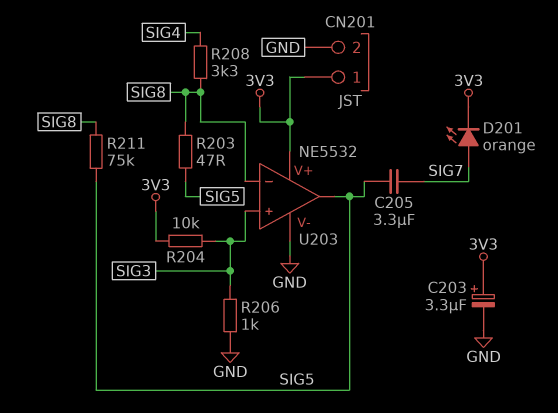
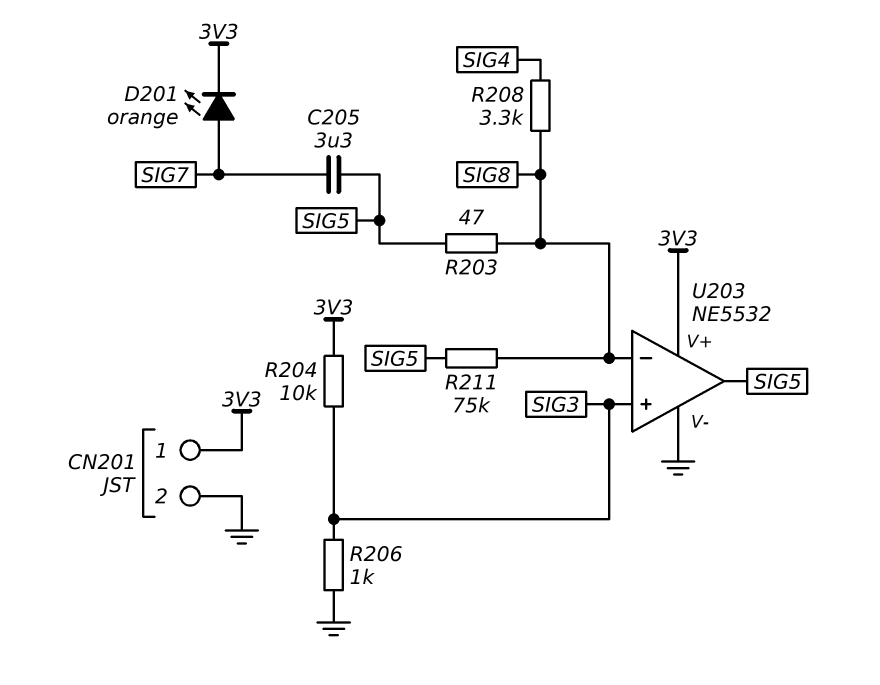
C203: 3.3uF (plus 3V3, minus GND) -> none

